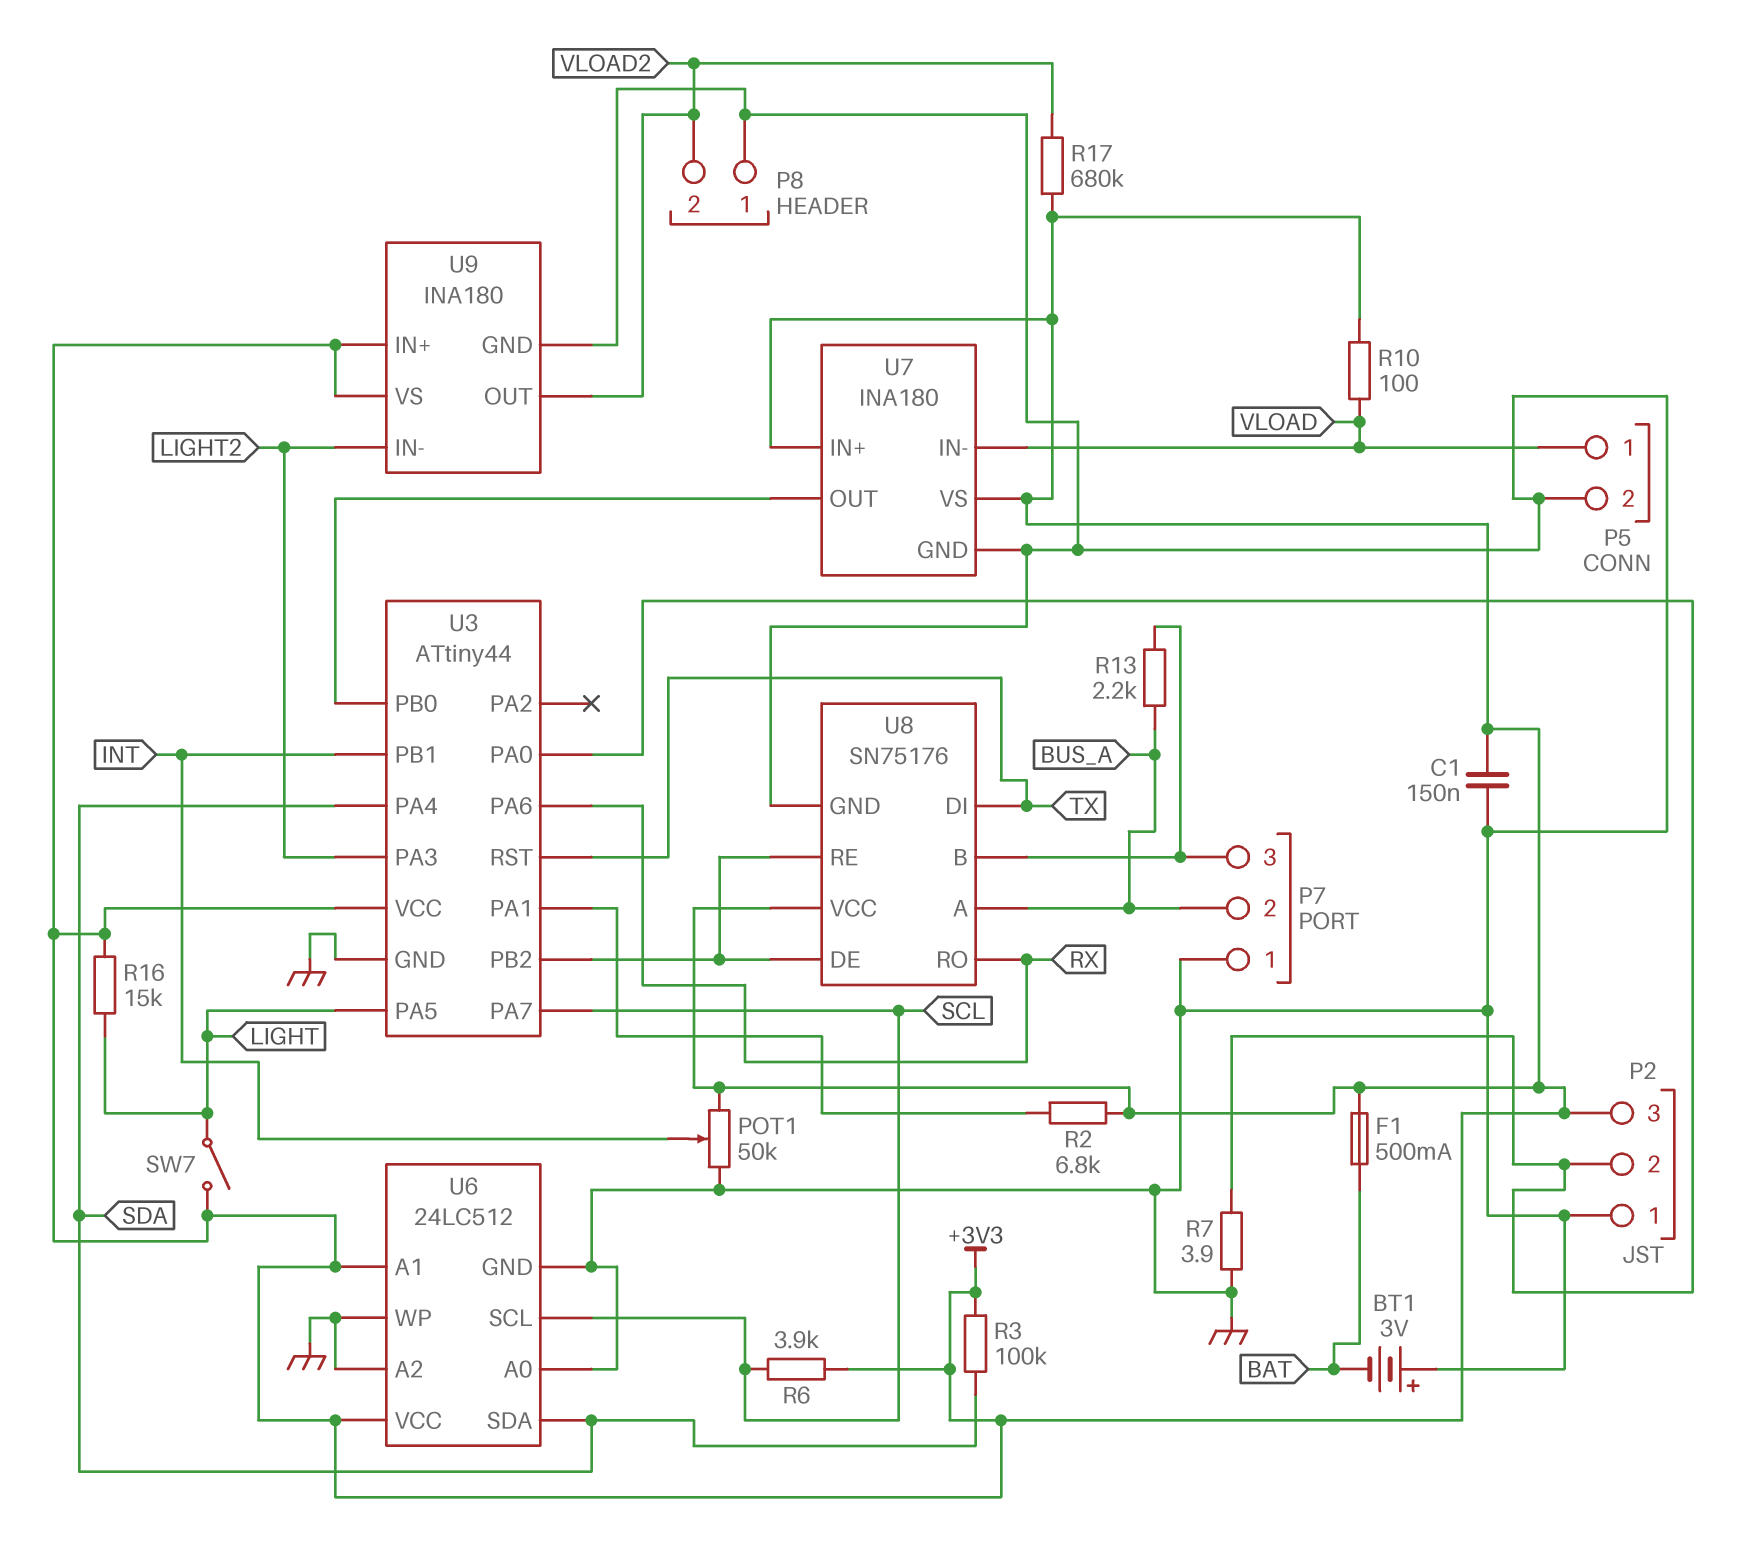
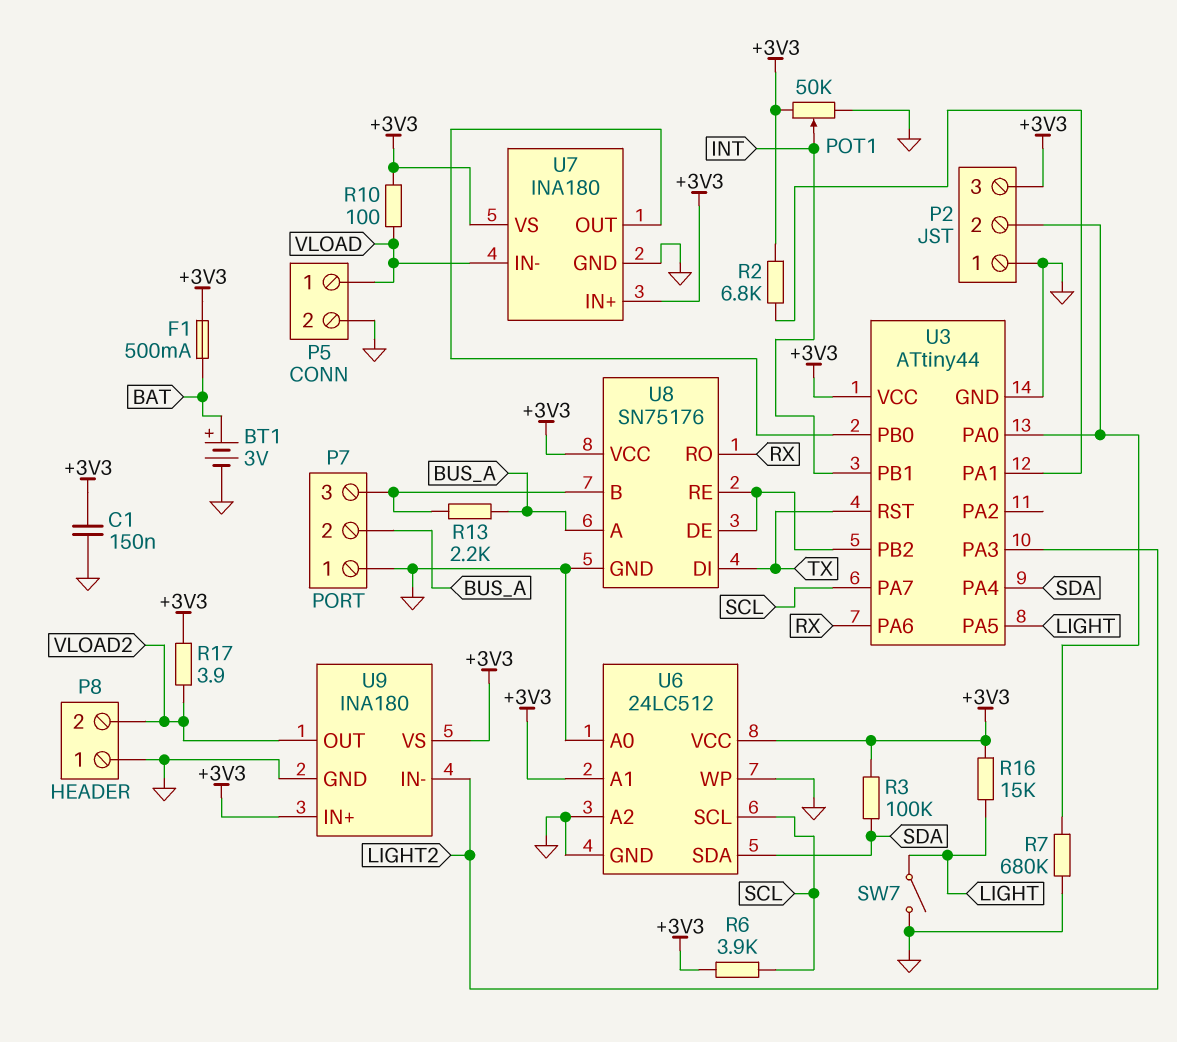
BT1: 3V (plus GND, minus BAT) -> 3V (plus BAT, minus GND)
R7: 3.9 (GND, P2/2) -> 680k (GND, P2/2)
R17: 680k (+3V3, VLOAD2) -> 3.9 (+3V3, VLOAD2)
SW7: switch (+3V3, LIGHT) -> switch (GND, LIGHT)

